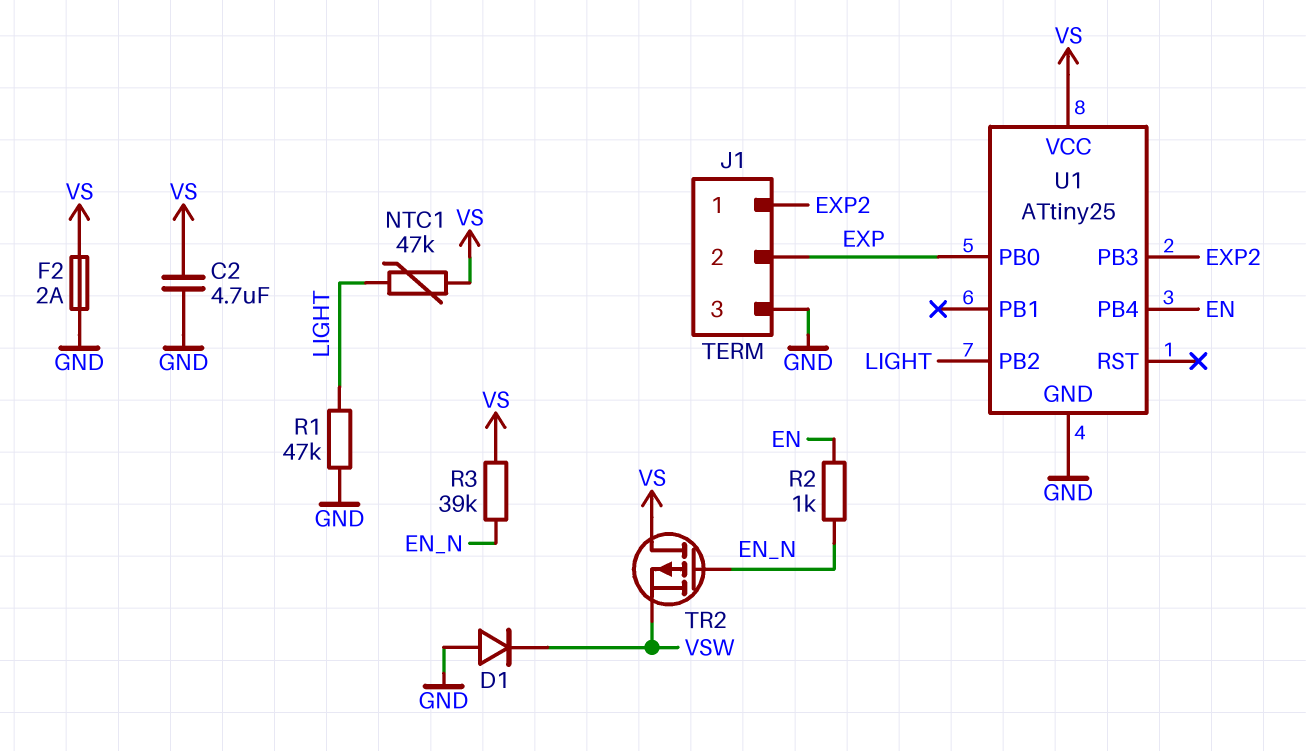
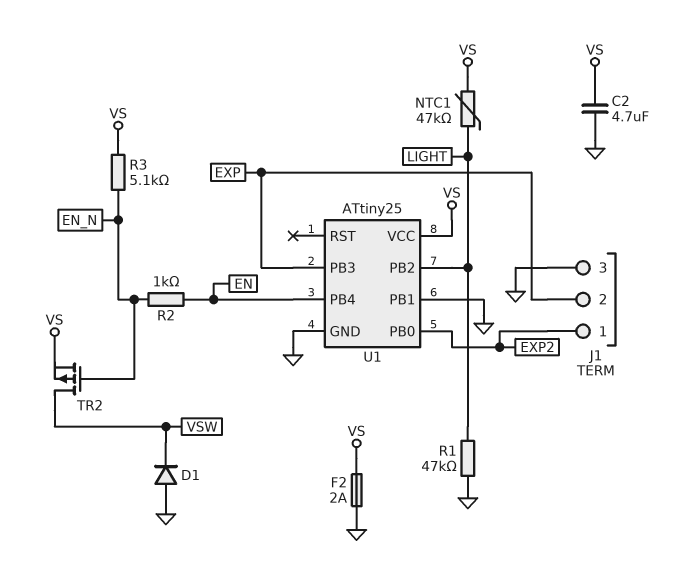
R3: 39k (EN_N, VS) -> 5.1k (EN_N, VS)
TR2: PMOS (G EN_N, D VS, S VSW) -> PMOS (G EN_N, D VSW, S VS)
U1 pin PB0: EXP -> EXP2
U1 pin PB1: none -> GND
U1 pin PB3: EXP2 -> EXP

